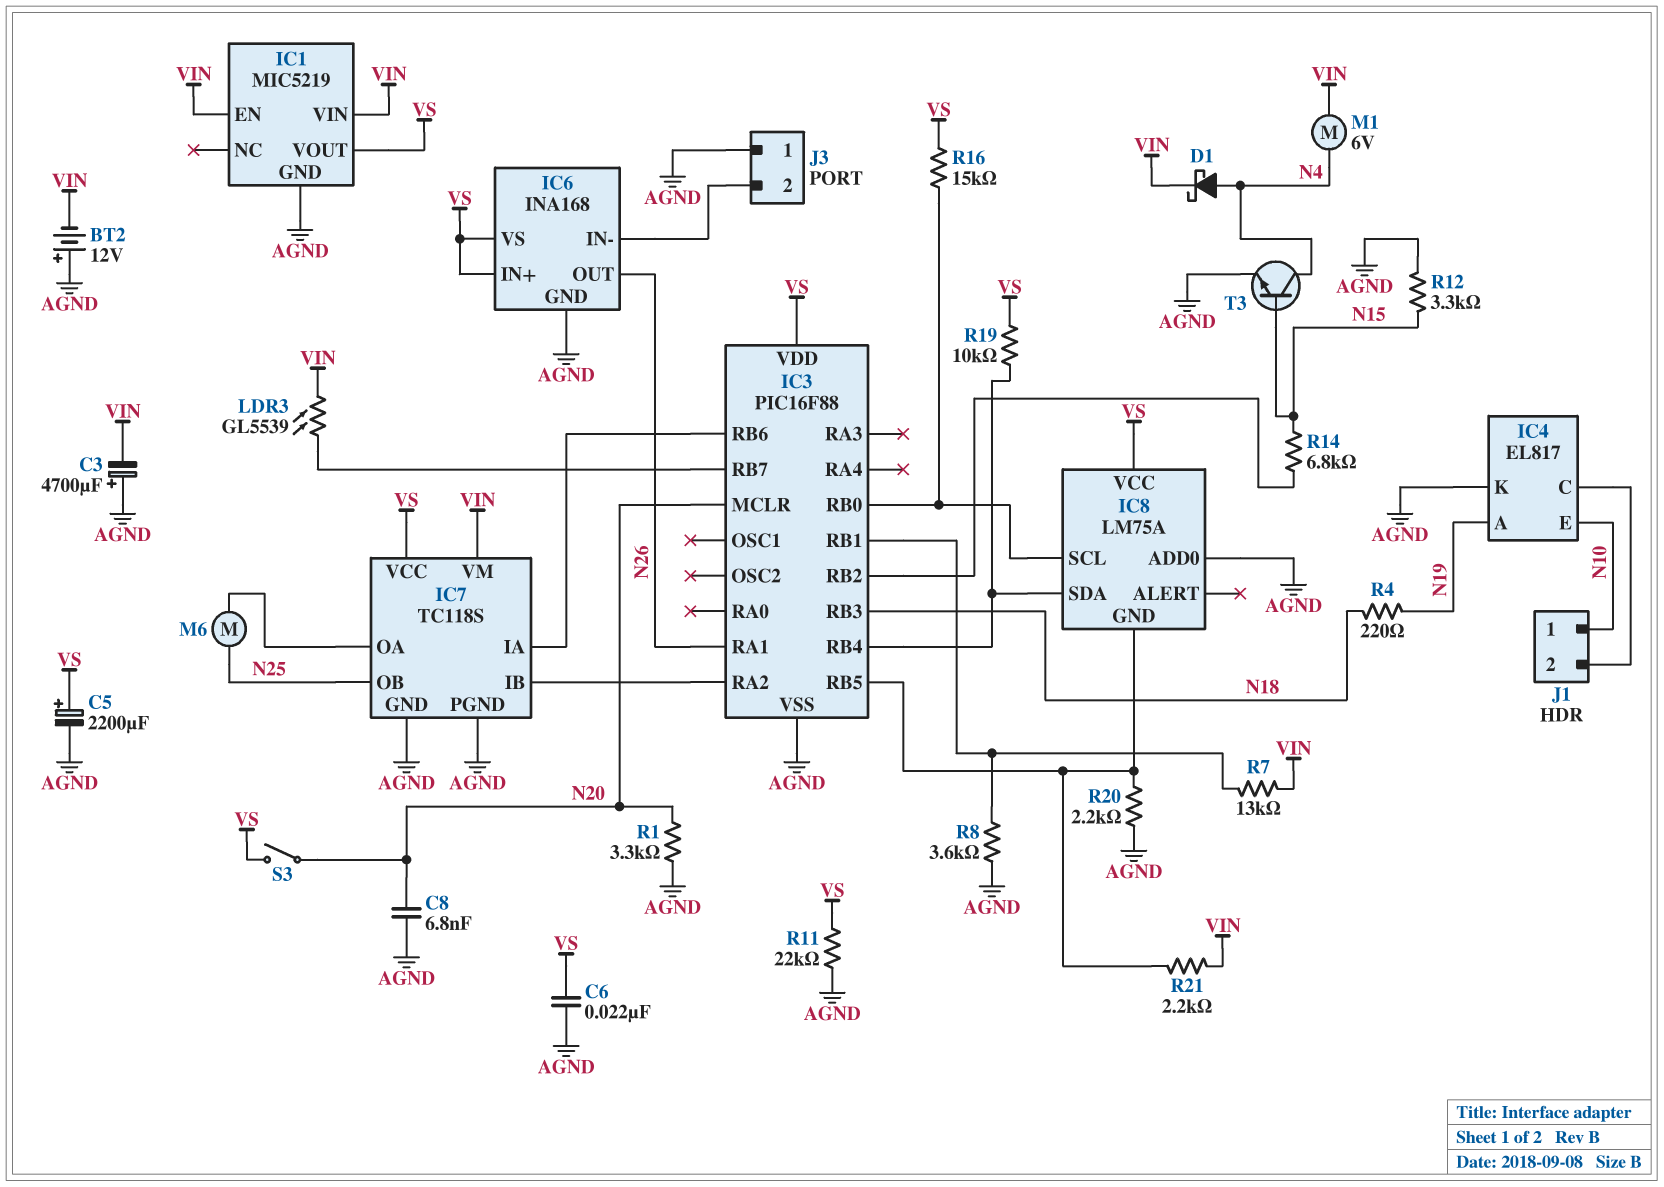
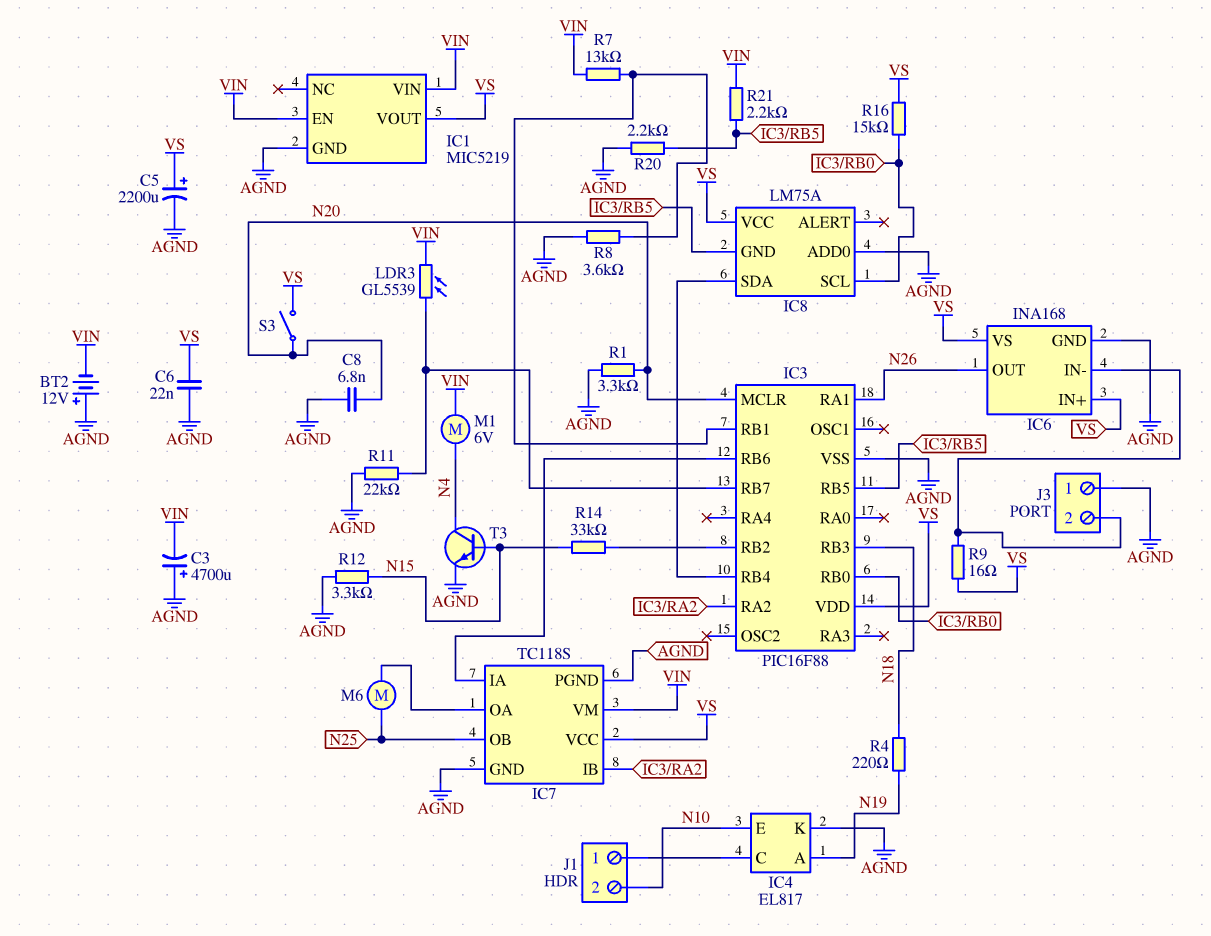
D1: schottky (A N4, K VIN) -> none
J1 pin 1: N10 -> IC4/C
J1 pin 2: IC4/C -> N10
R9: none -> 16 (IC6/IN-, VS)
R11: 22k (AGND, VS) -> 22k (AGND, IC3/RB7)
R14: 6.8k (IC3/RB2, N15) -> 33k (IC3/RB2, N15)
R19: 10k (IC3/RB4, VS) -> none

